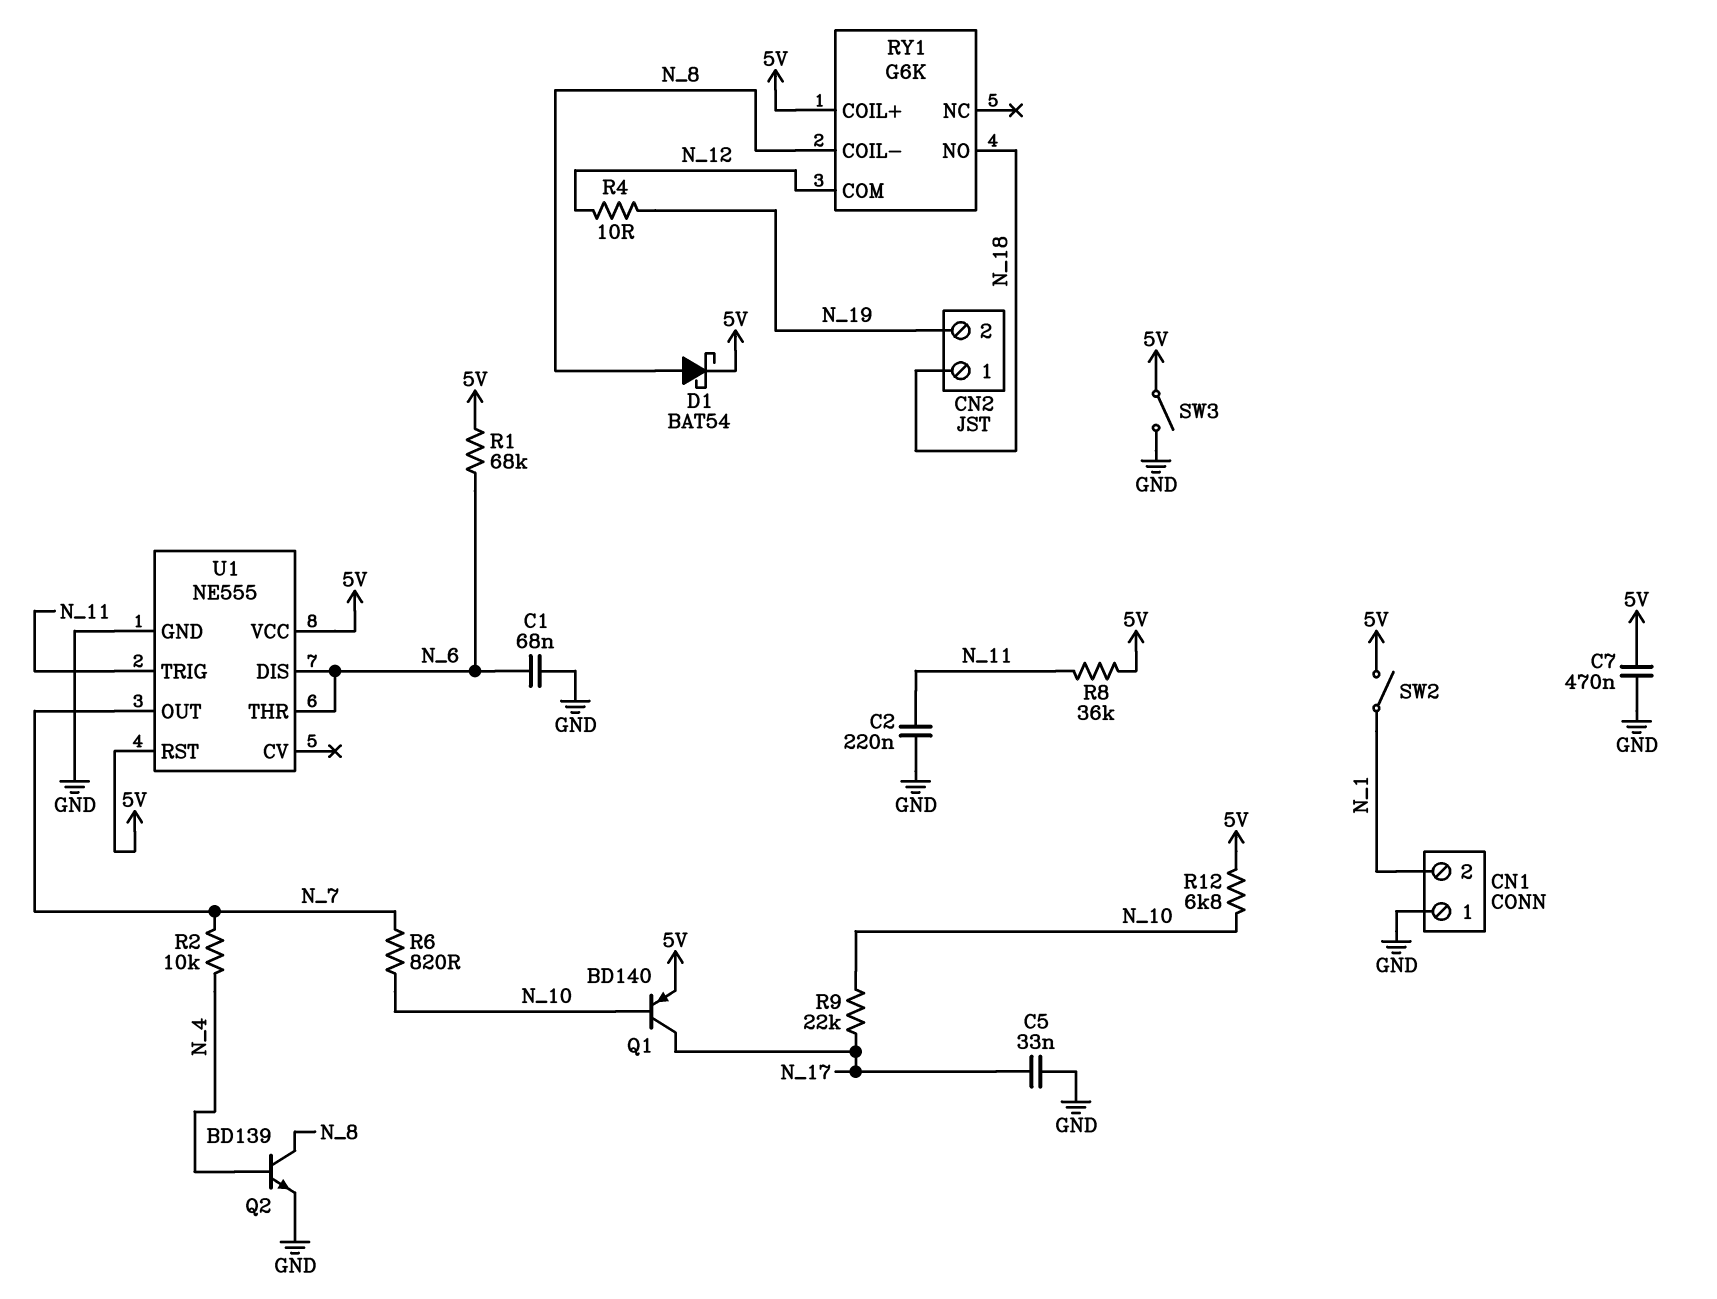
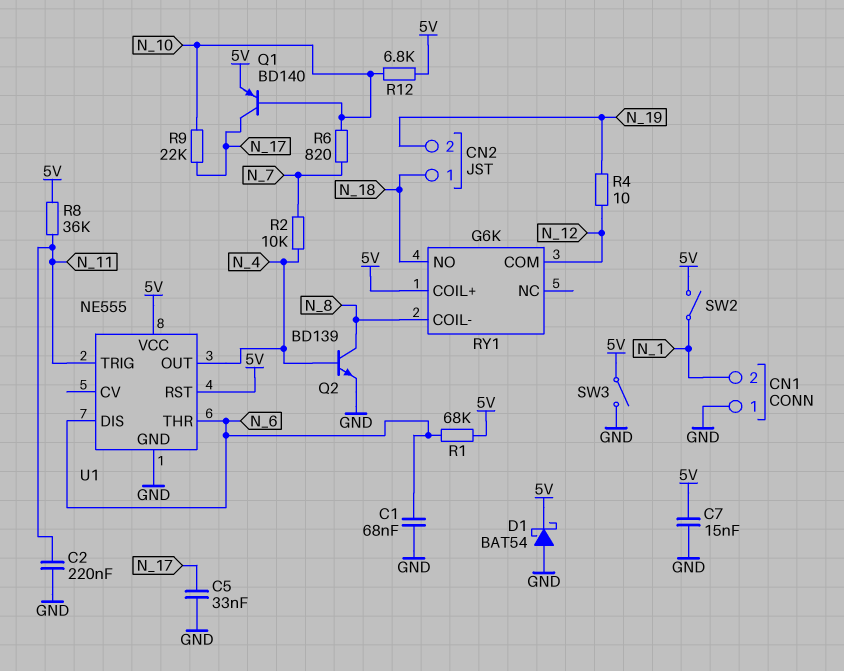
C7: 470nF (5V, GND) -> 15nF (5V, GND)
D1: schottky BAT54 (A N_8, K 5V) -> schottky BAT54 (A GND, K 5V)
U1 pin OUT: N_7 -> N_4

